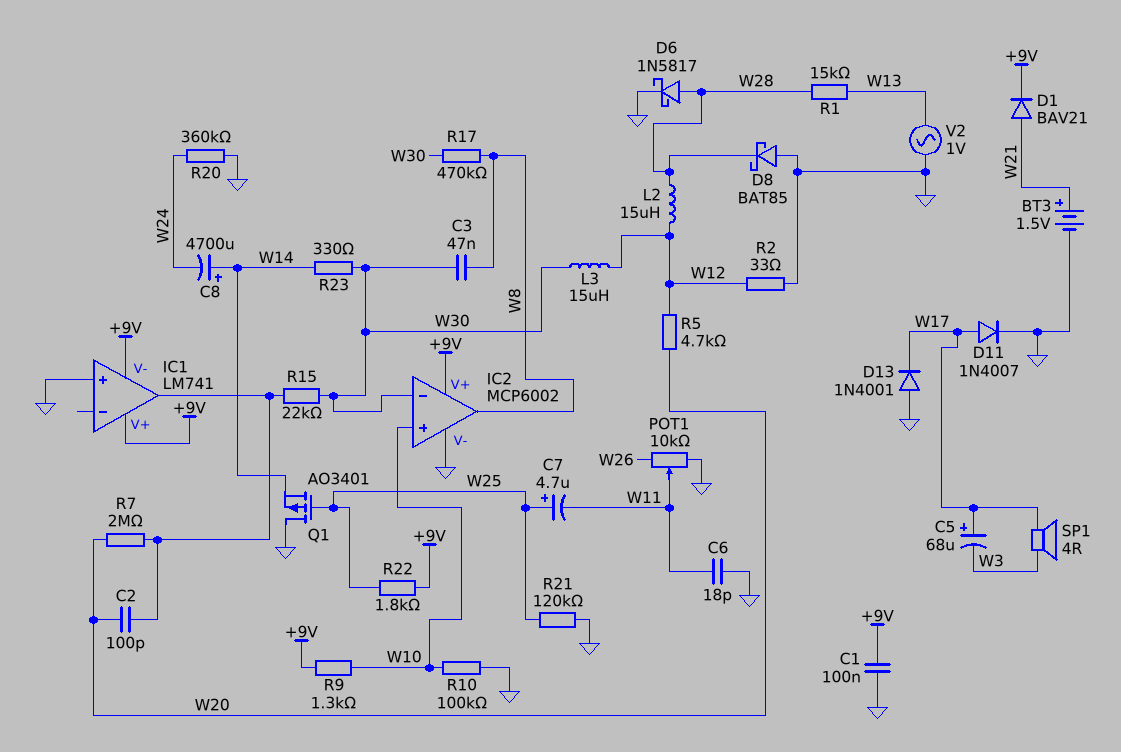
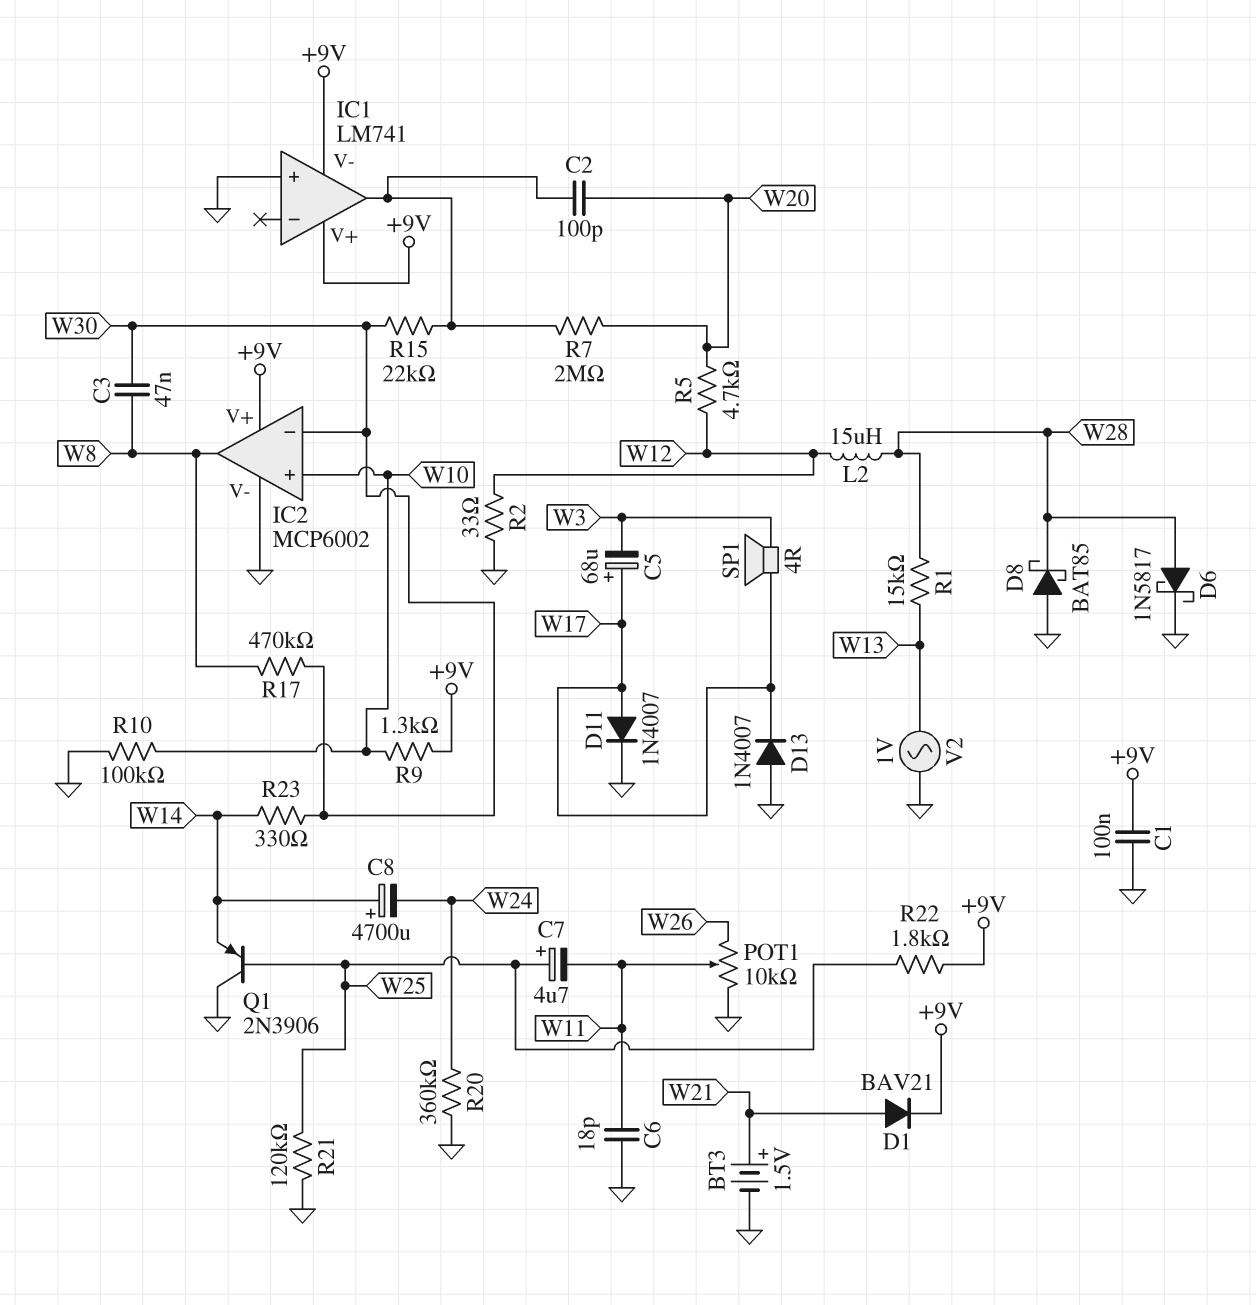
D13: diode 1N4001 (A GND, K W17) -> diode 1N4007 (A GND, K W17)
L3: 15uH (W12, W30) -> none
Q1: PMOS AO3401 (G W25, D GND, S W14) -> PNP 2N3906 (B W25, C GND, E W14)

